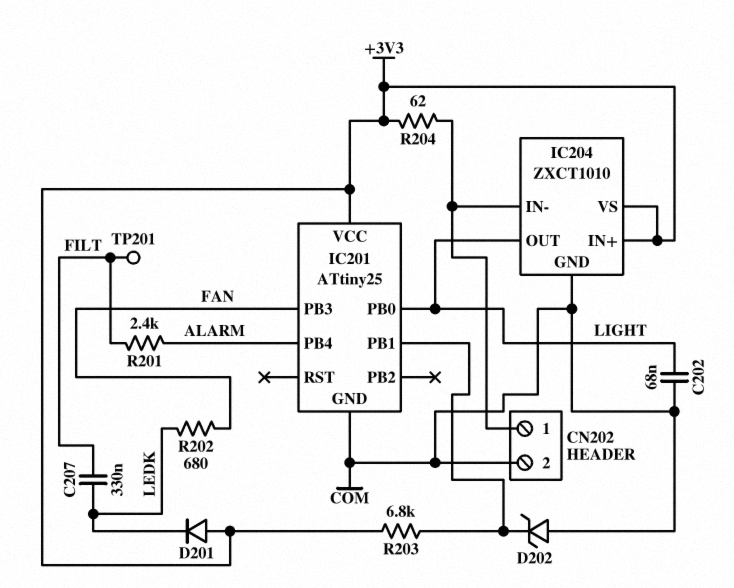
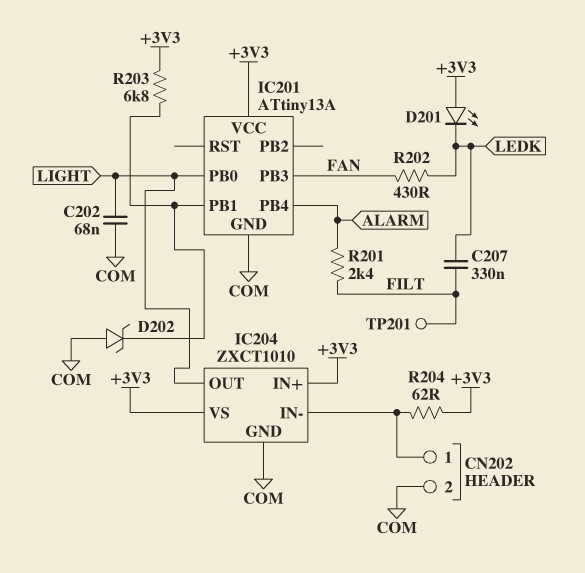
D201: diode (A +3V3, K LEDK) -> LED (A +3V3, K LEDK)
IC201: ATtiny25 -> ATtiny13A
R202: 680 (FAN, LEDK) -> 430 (FAN, LEDK)

